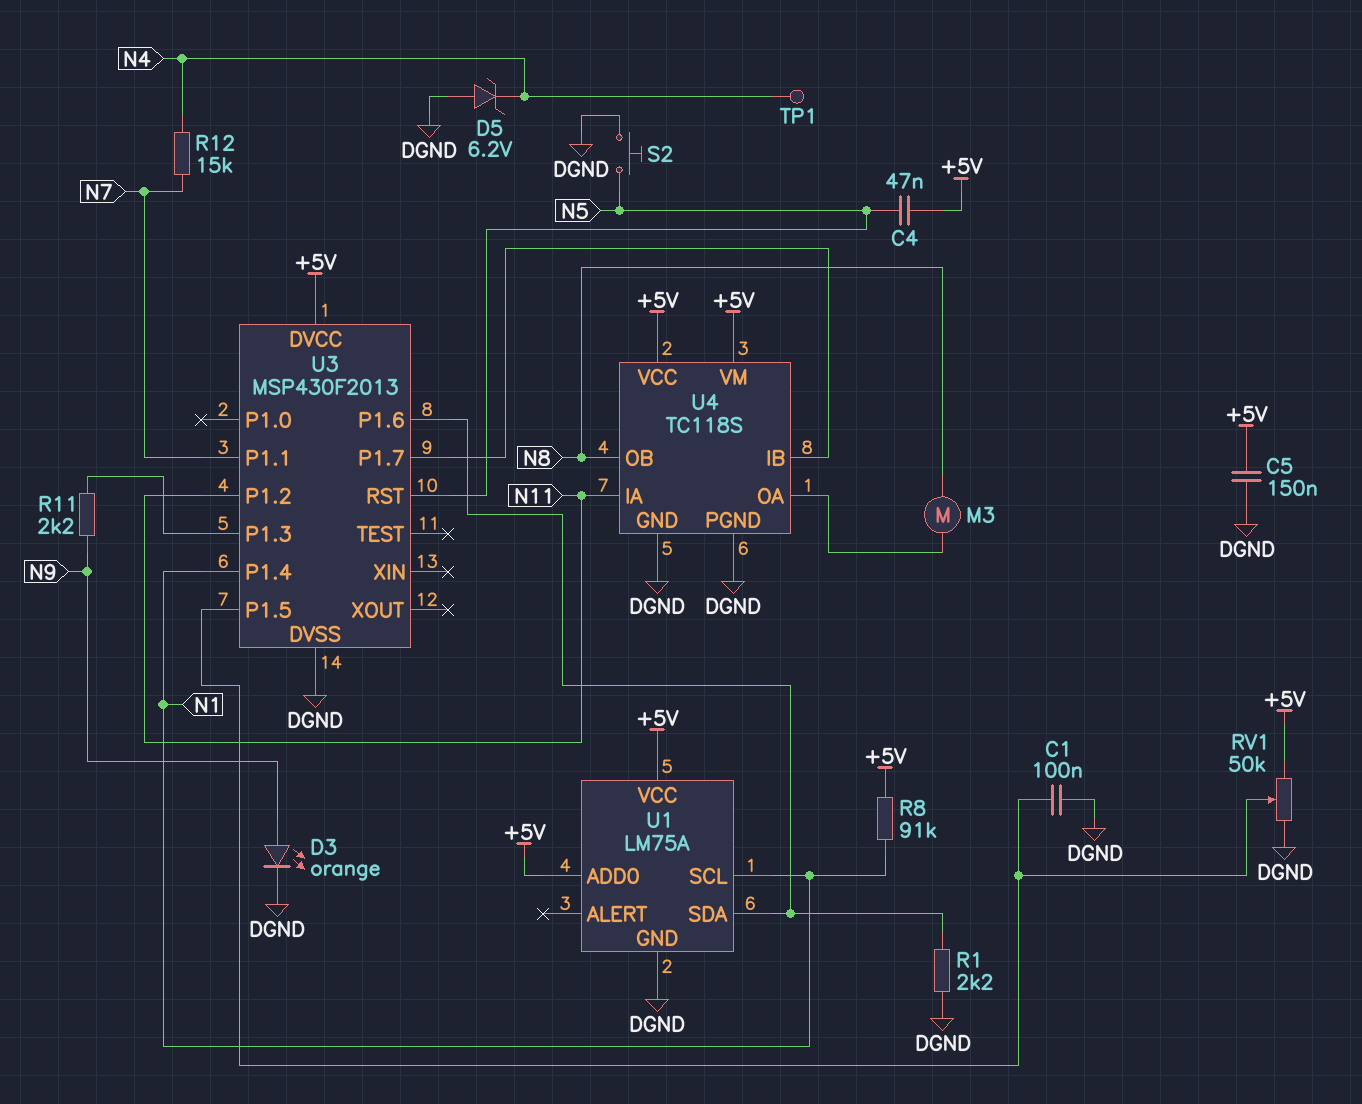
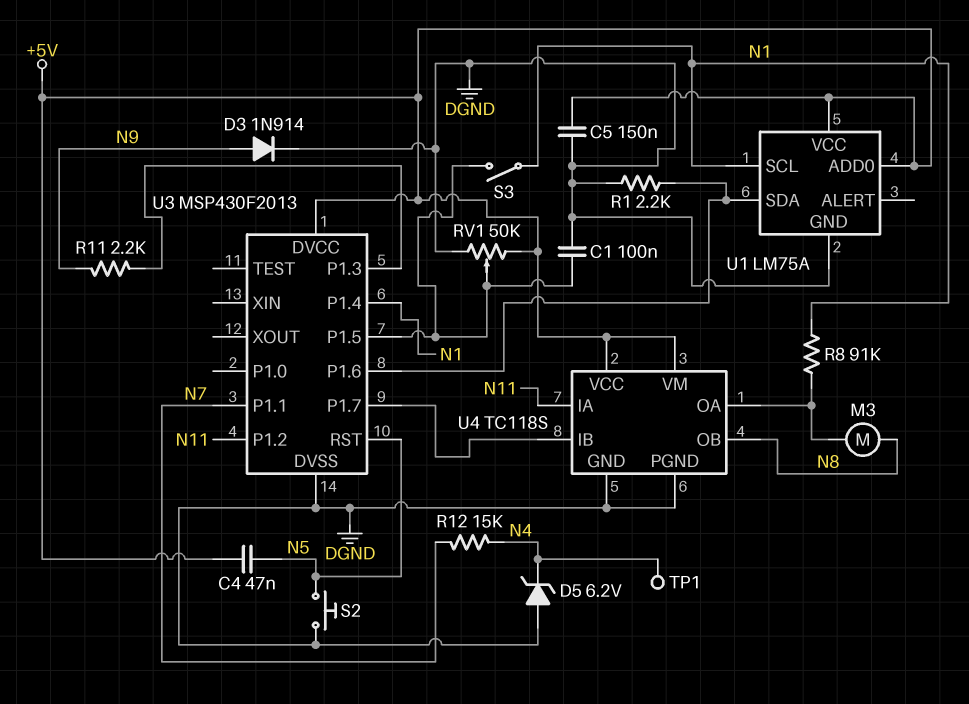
D3: LED orange (A N9, K DGND) -> diode 1N914 (A N9, K DGND)
R8: 91k (+5V, N1) -> 91k (N1, U4/OA)
S3: none -> switch (N1, U3/P1.5)

